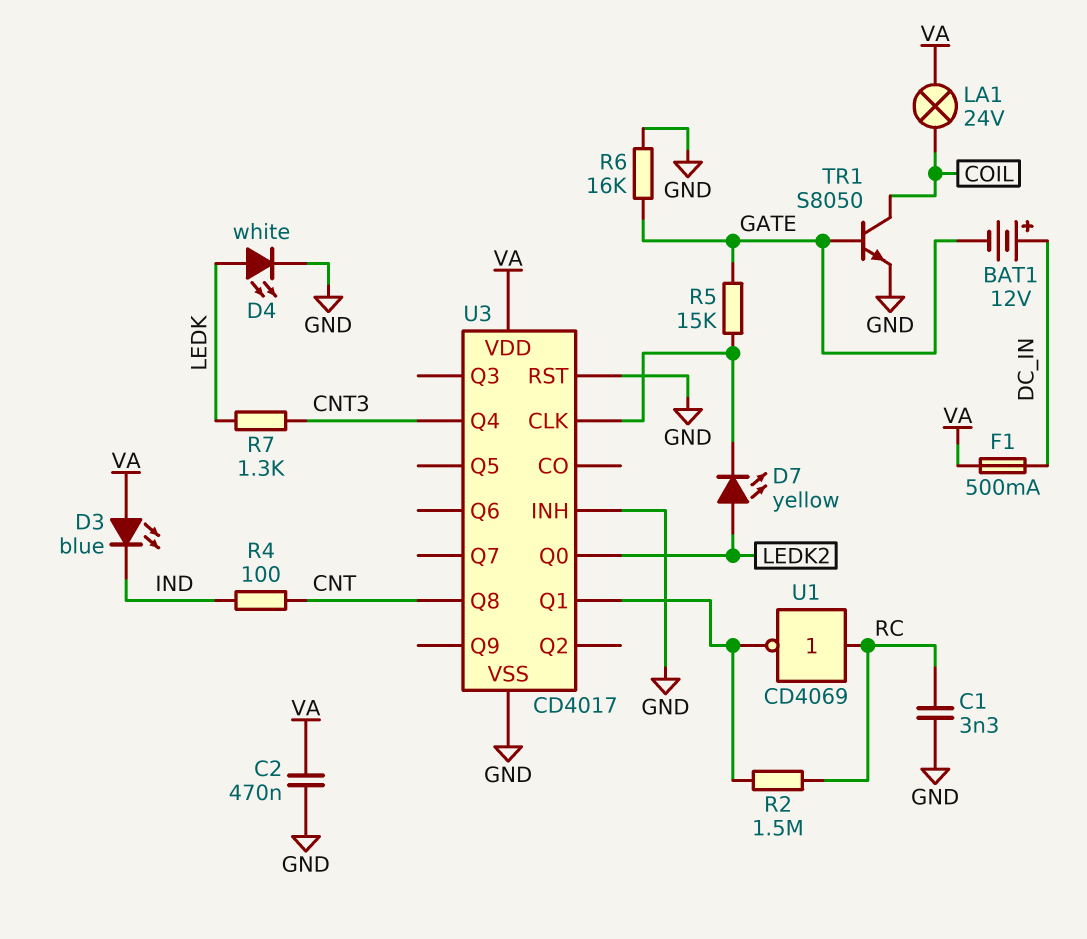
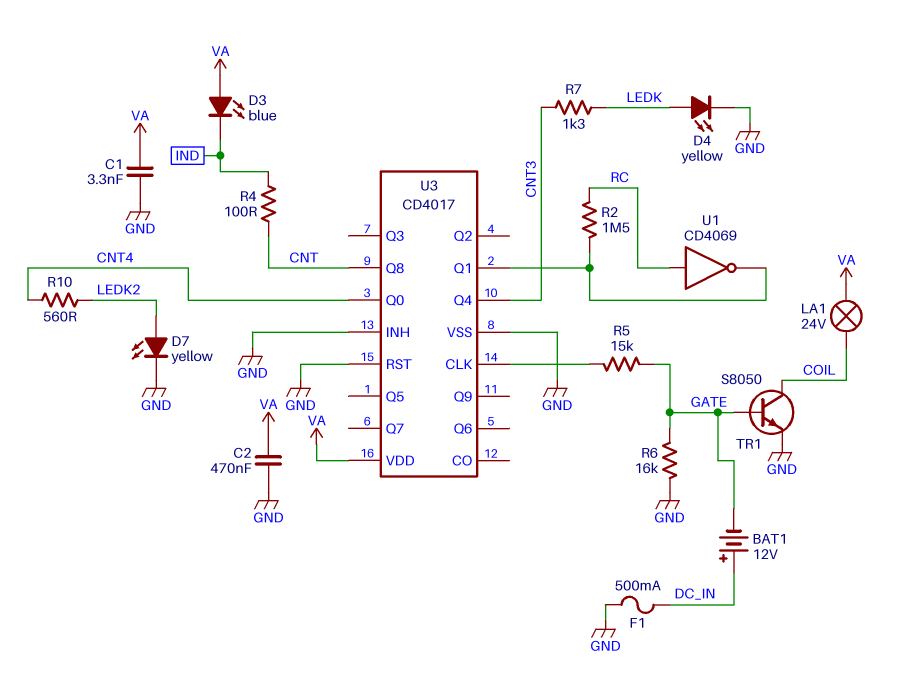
C1: 3.3nF (GND, RC) -> 3.3nF (GND, VA)
D4: LED white (A LEDK, K GND) -> LED yellow (A LEDK, K GND)
D7: LED yellow (A LEDK2, K U3/CLK) -> LED yellow (A LEDK2, K GND)
F1: 500mA (DC_IN, VA) -> 500mA (DC_IN, GND)
R10: none -> 560 (CNT4, LEDK2)
U3 pin Q0: LEDK2 -> CNT4

